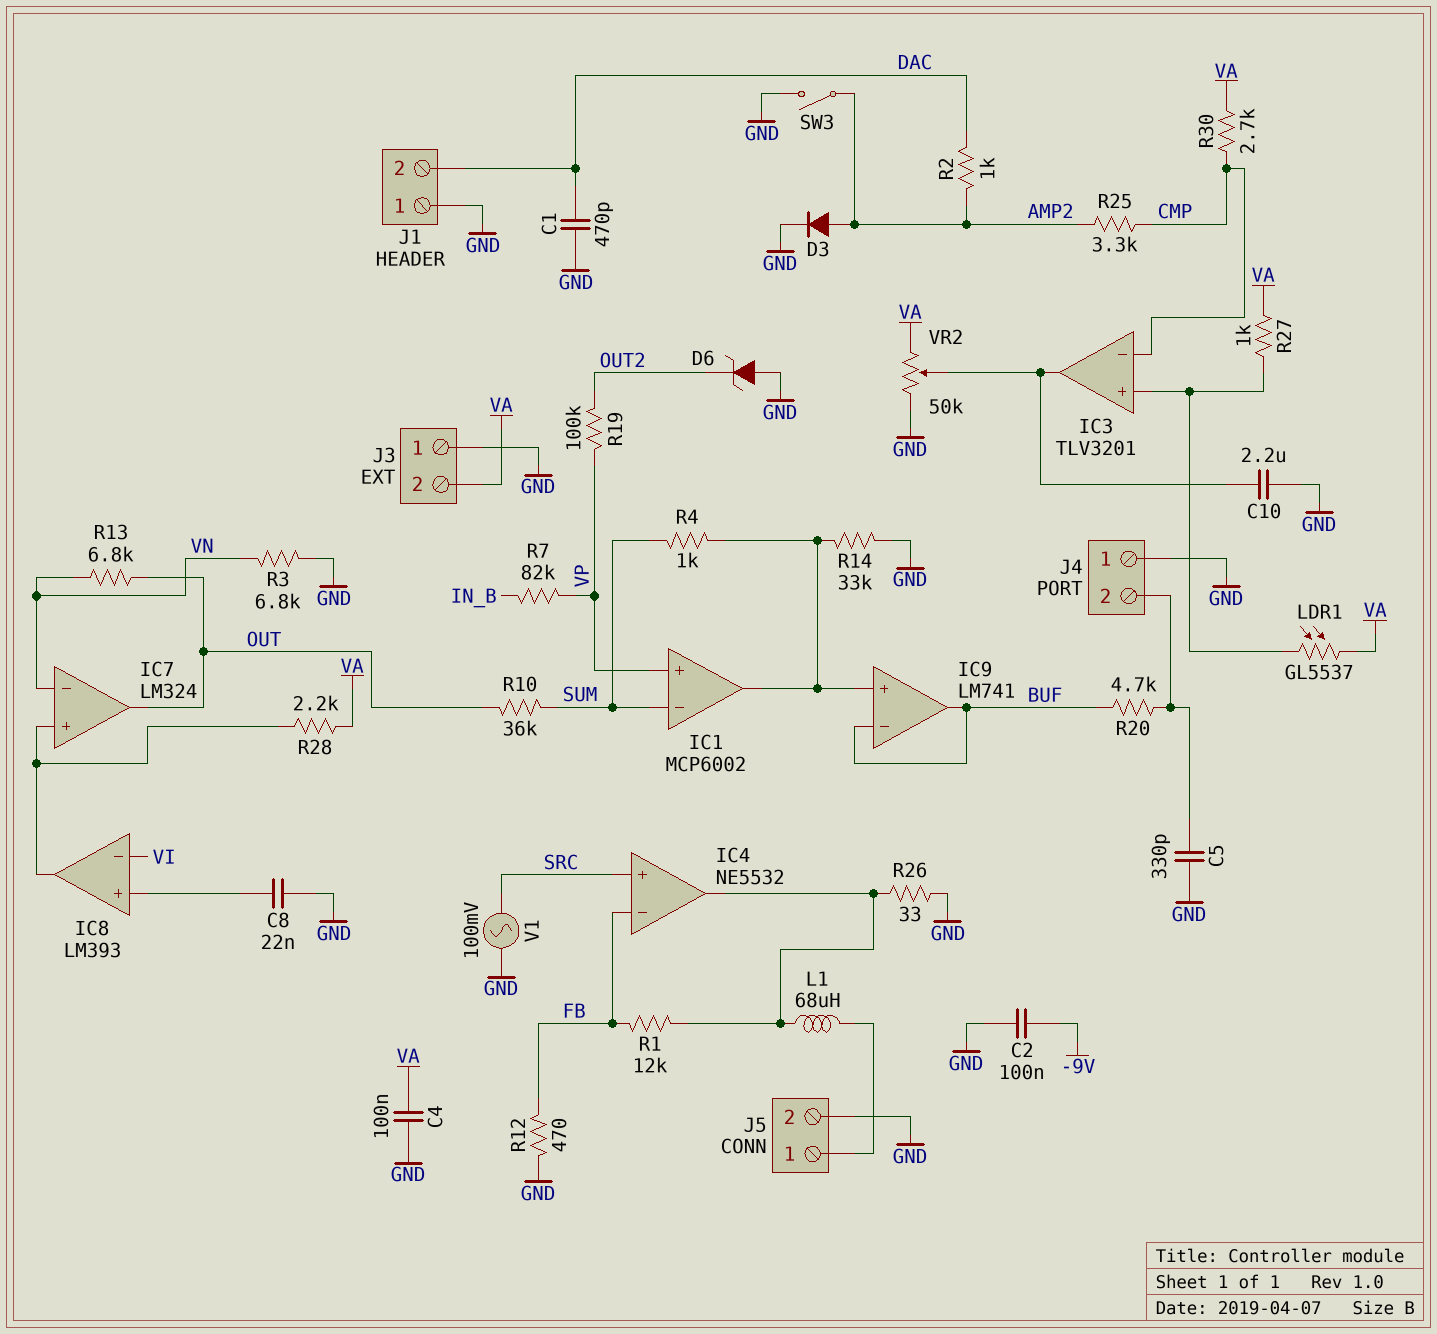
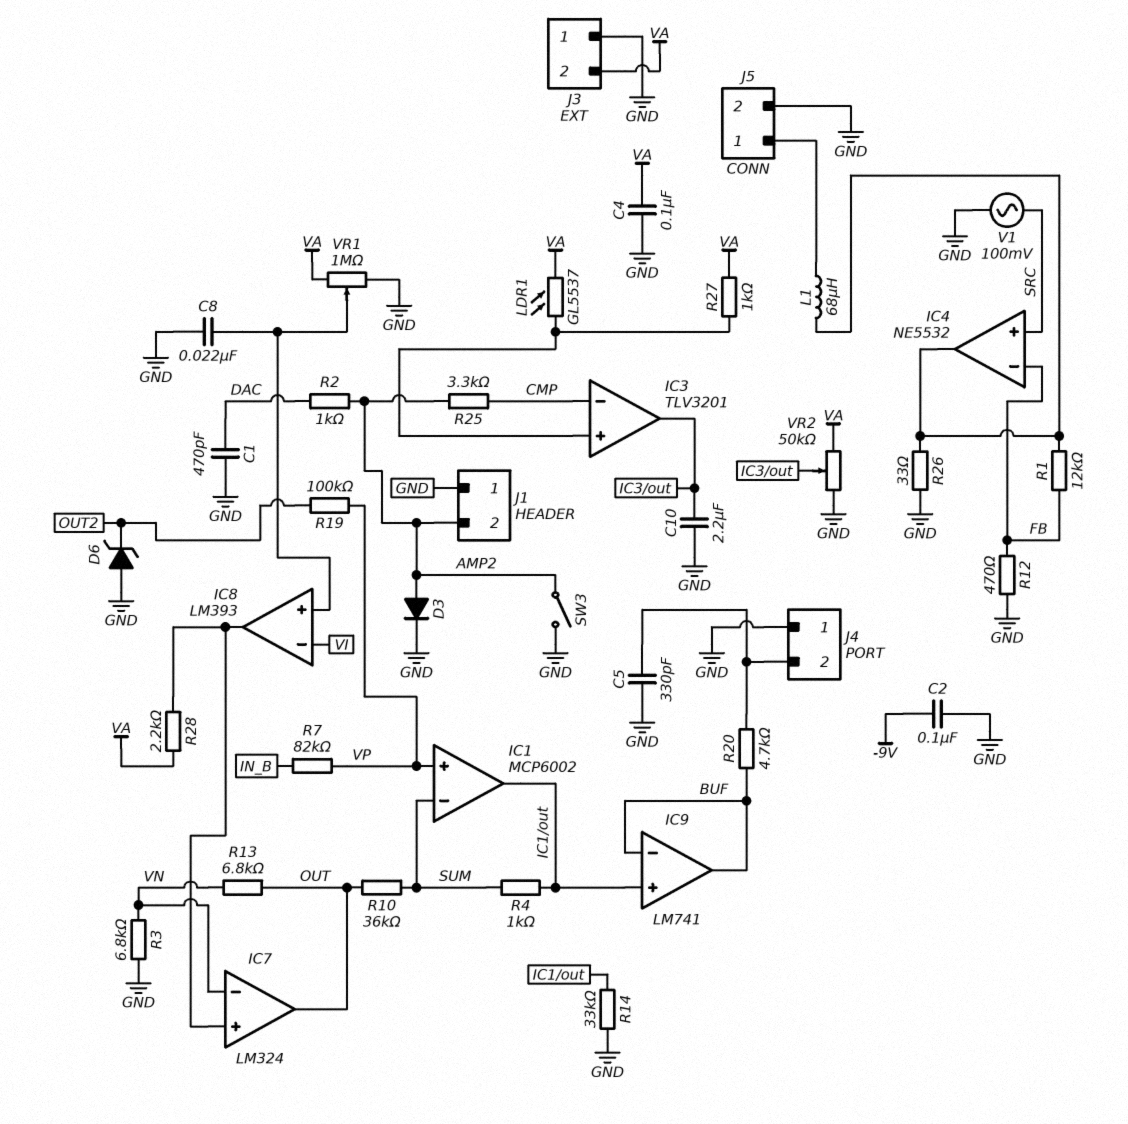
J1 pin 2: DAC -> AMP2
R30: 2.7k (CMP, VA) -> none
VR1: none -> 1M (GND, VA, wiper IC8/in+)

